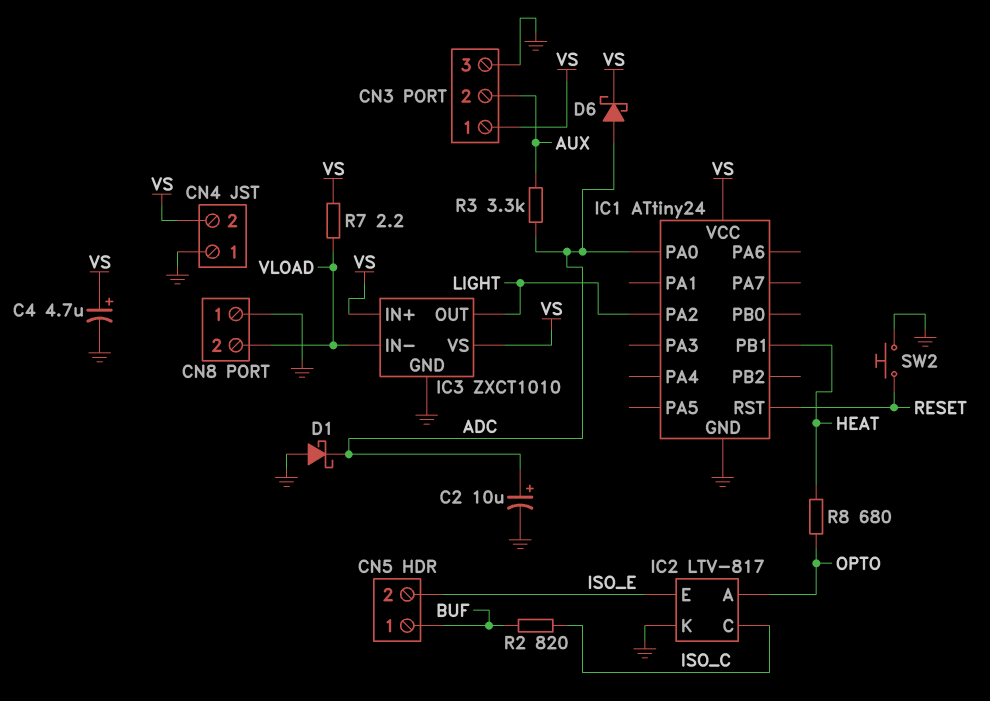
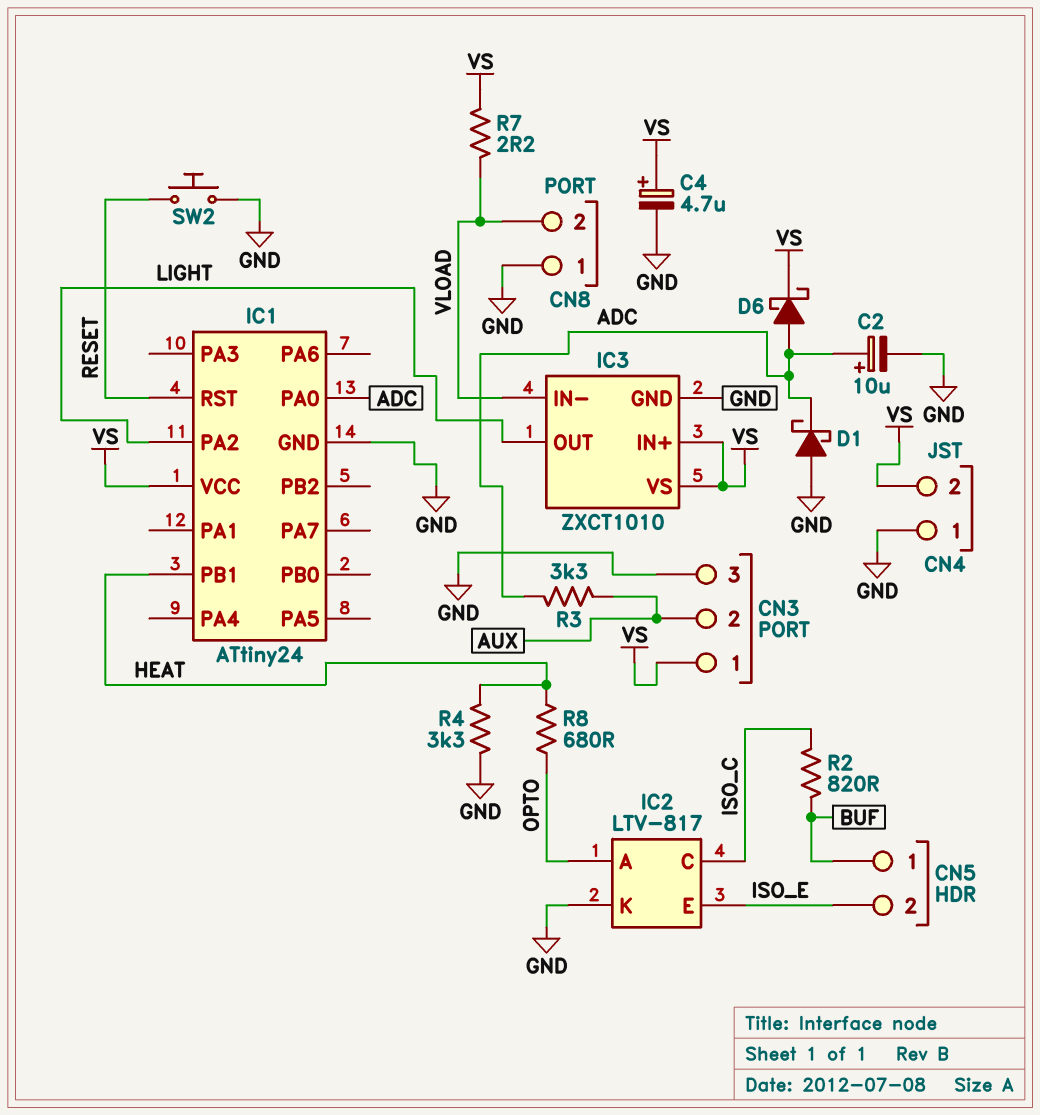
R4: none -> 3.3k (GND, HEAT)

